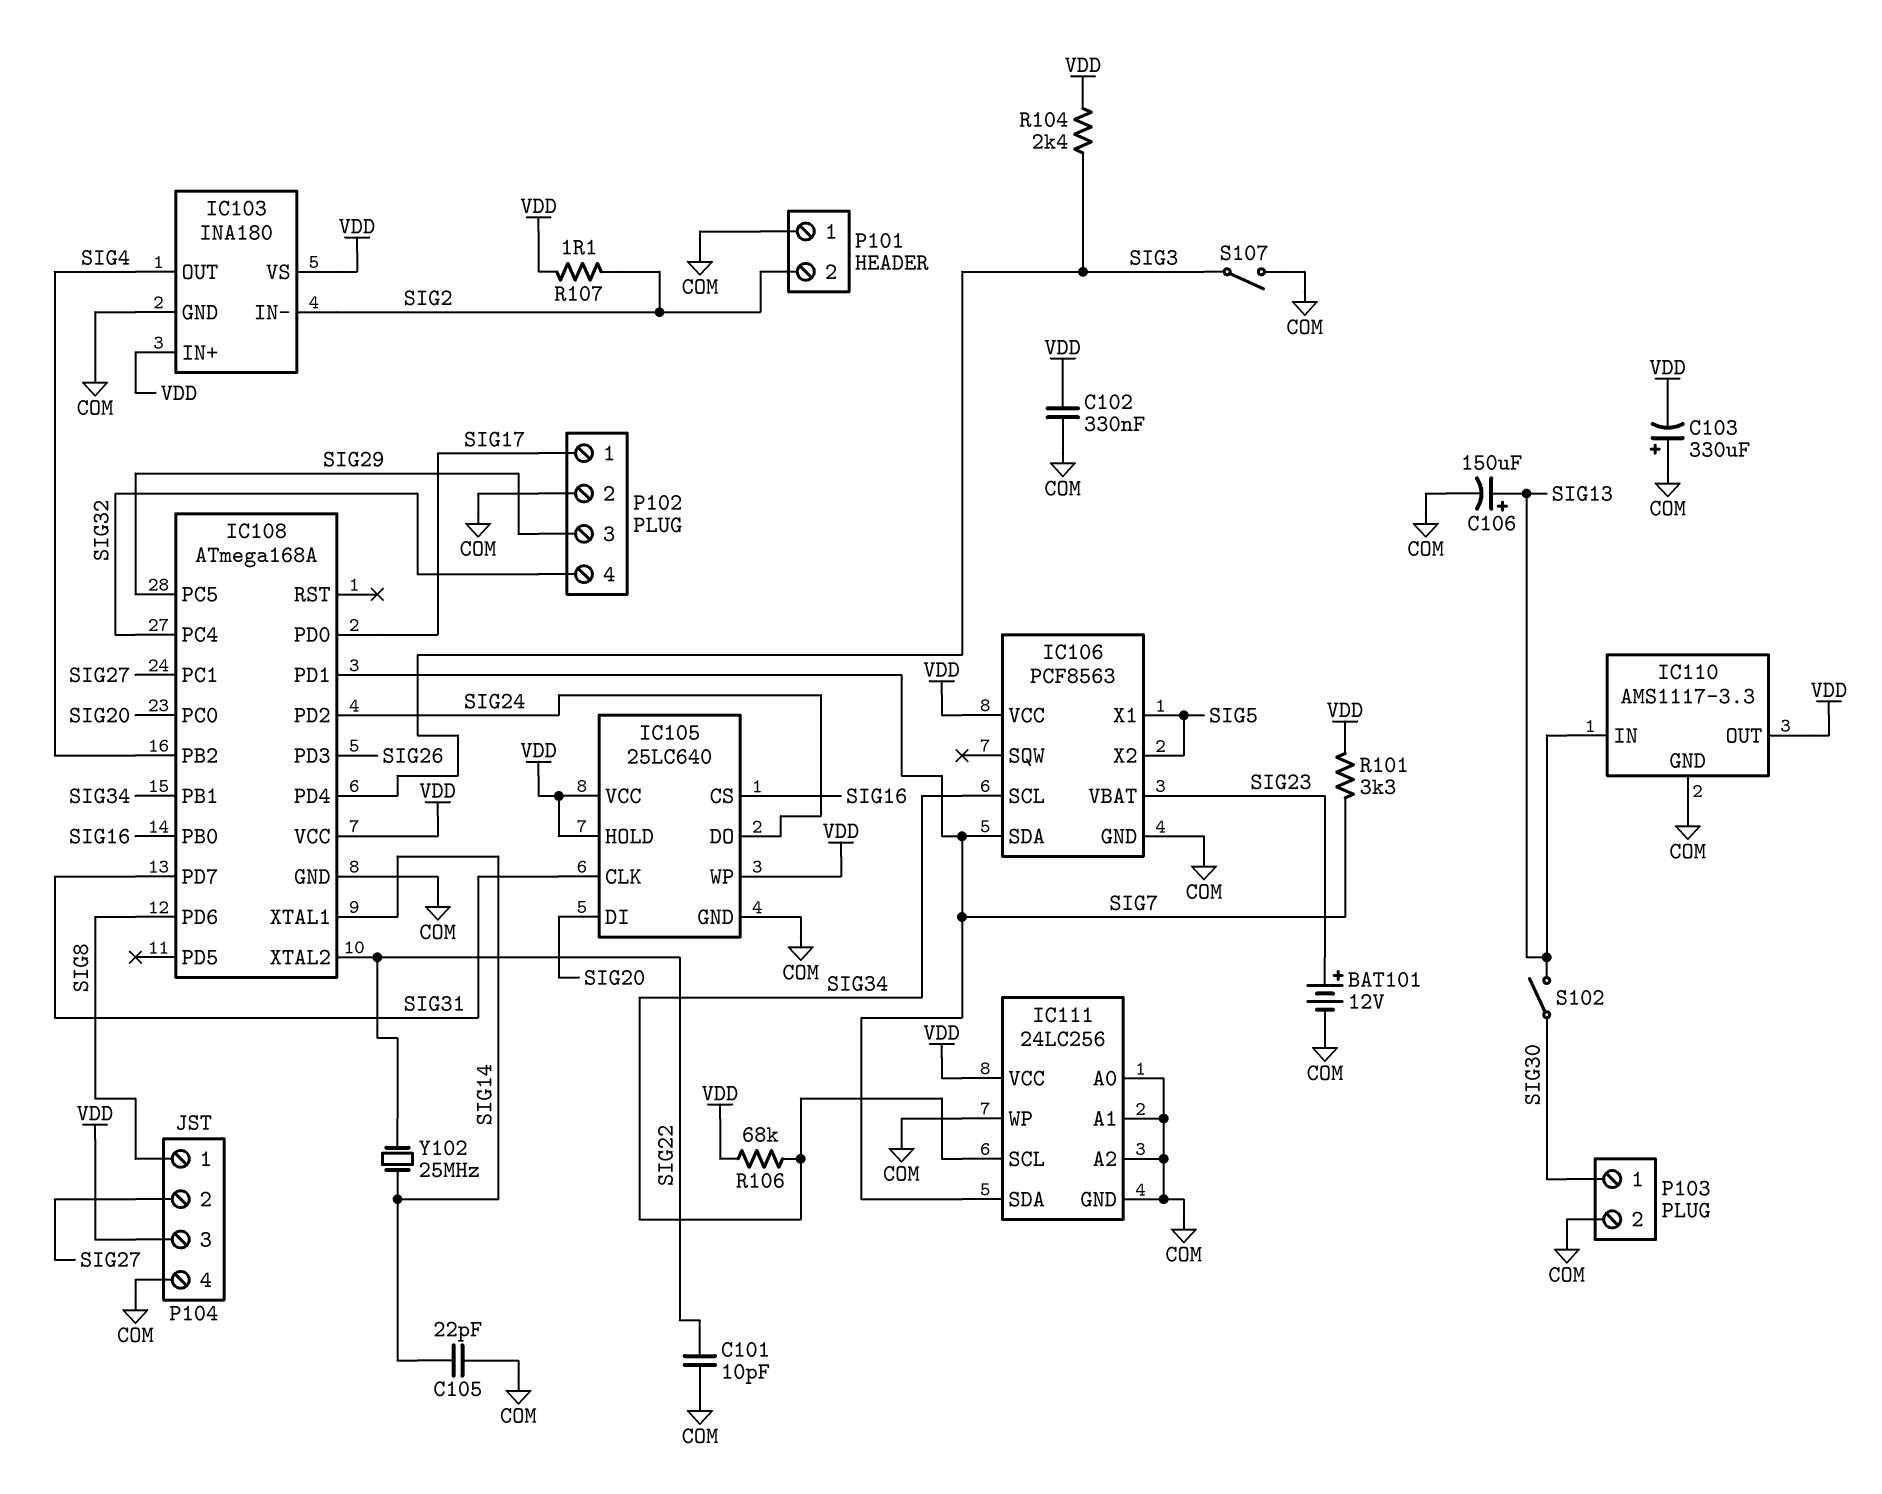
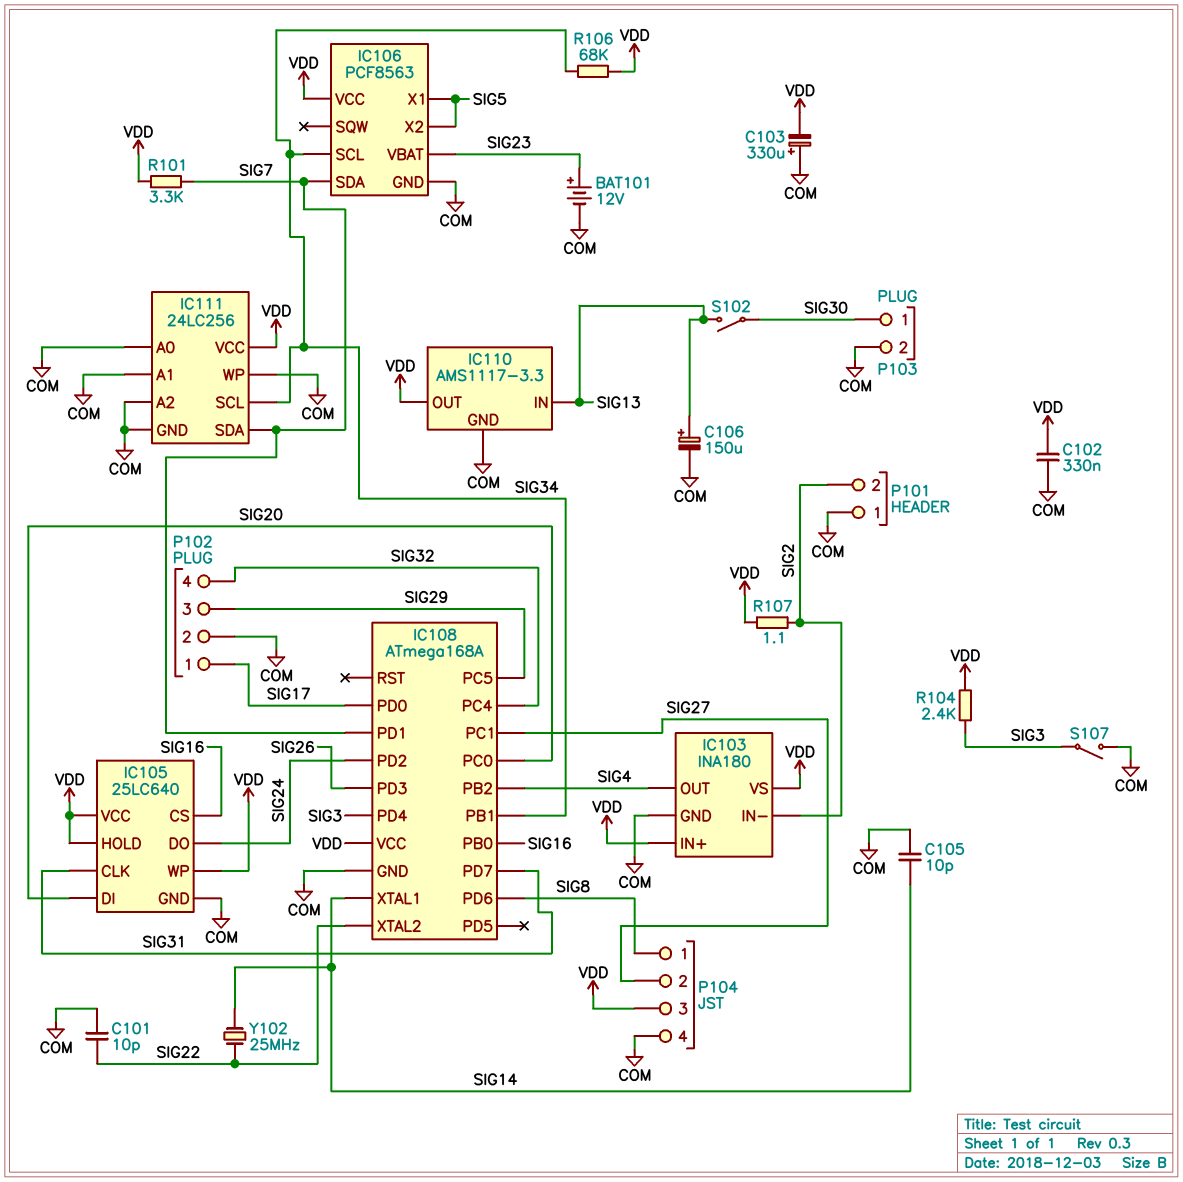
C105: 22pF (COM, SIG14) -> 10pF (COM, SIG14)

